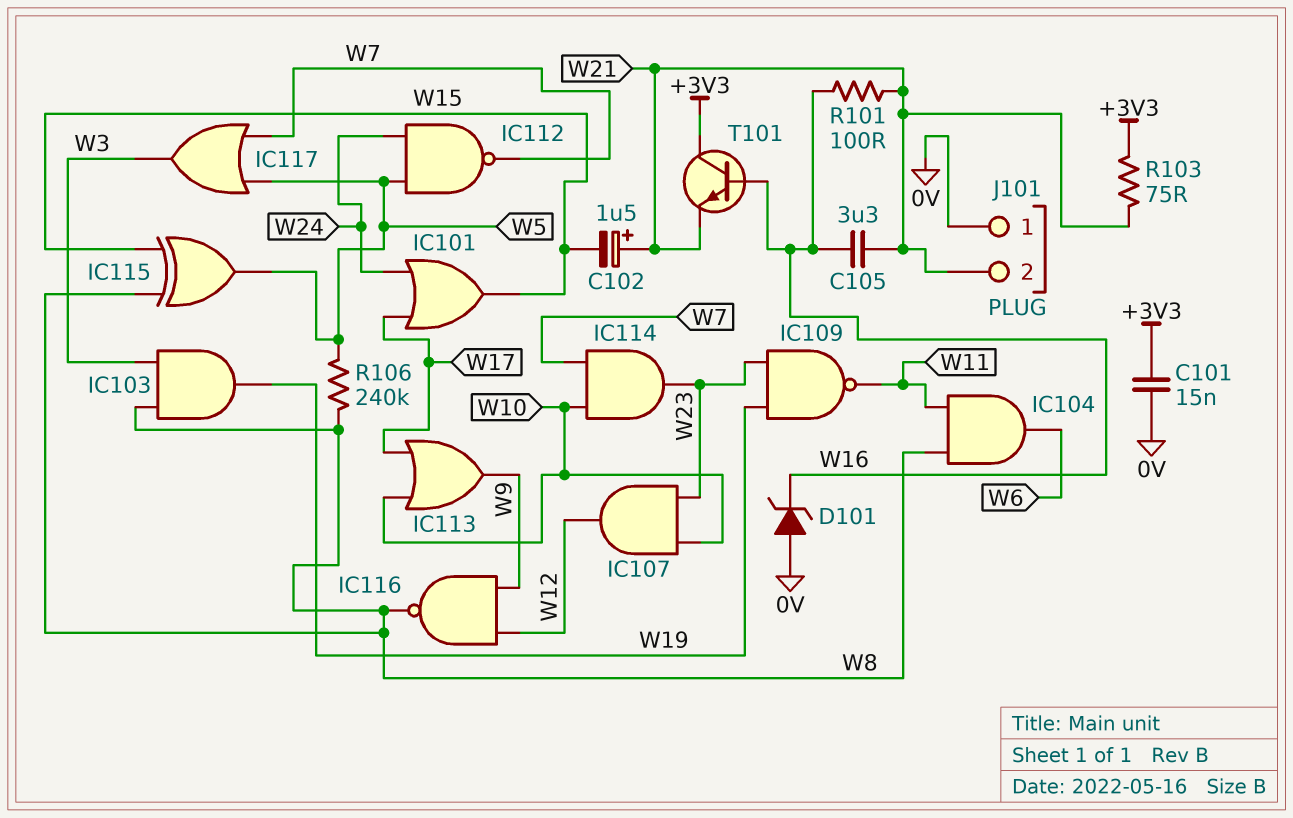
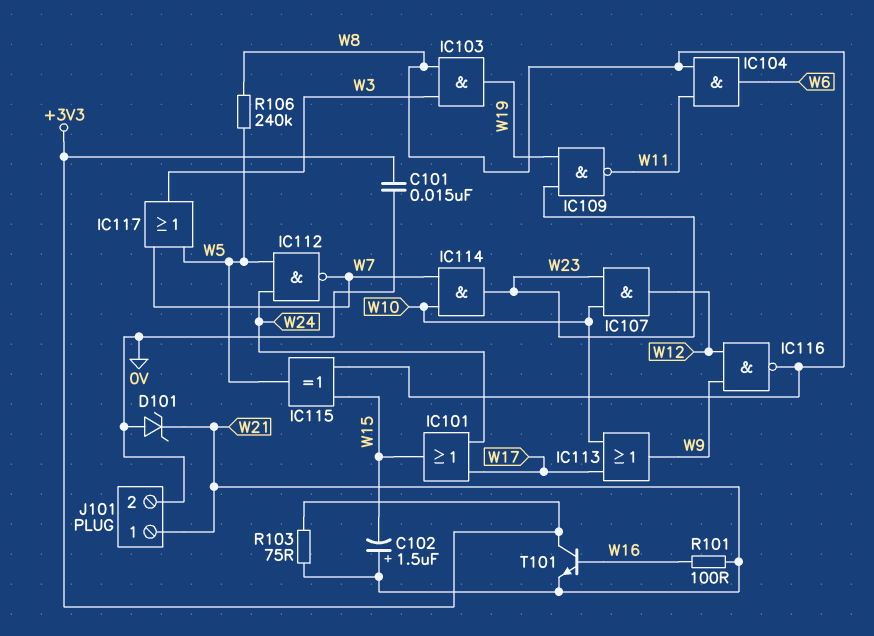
C105: 3.3uF (W16, W21) -> none
D101: zener (A 0V, K W16) -> zener (A 0V, K W21)
J101 pin 1: 0V -> W21
J101 pin 2: W21 -> 0V

